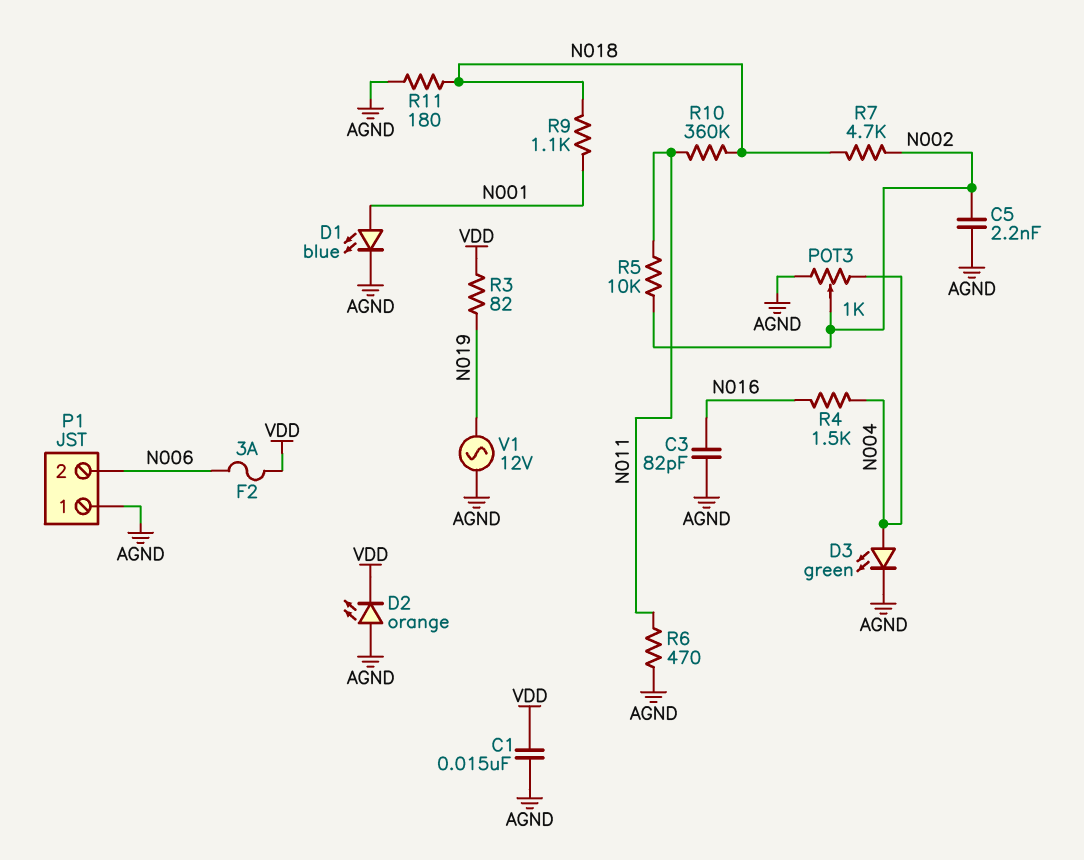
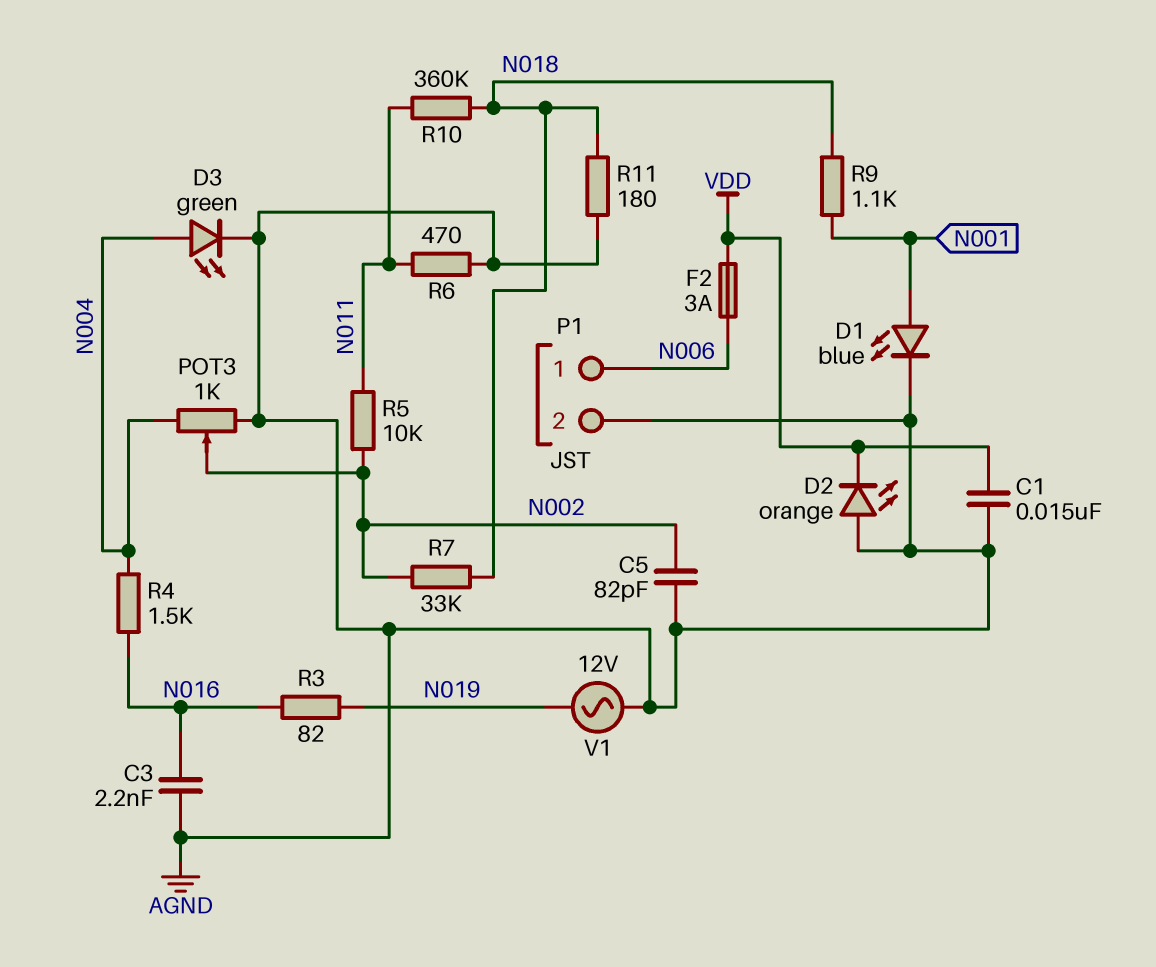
C3: 82pF (AGND, N016) -> 2.2nF (AGND, N016)
C5: 2.2nF (AGND, N002) -> 82pF (AGND, N002)
P1 pin 1: AGND -> N006
P1 pin 2: N006 -> AGND
R3: 82 (N019, VDD) -> 82 (N016, N019)
R7: 4.7k (N002, N018) -> 33k (N002, N018)

